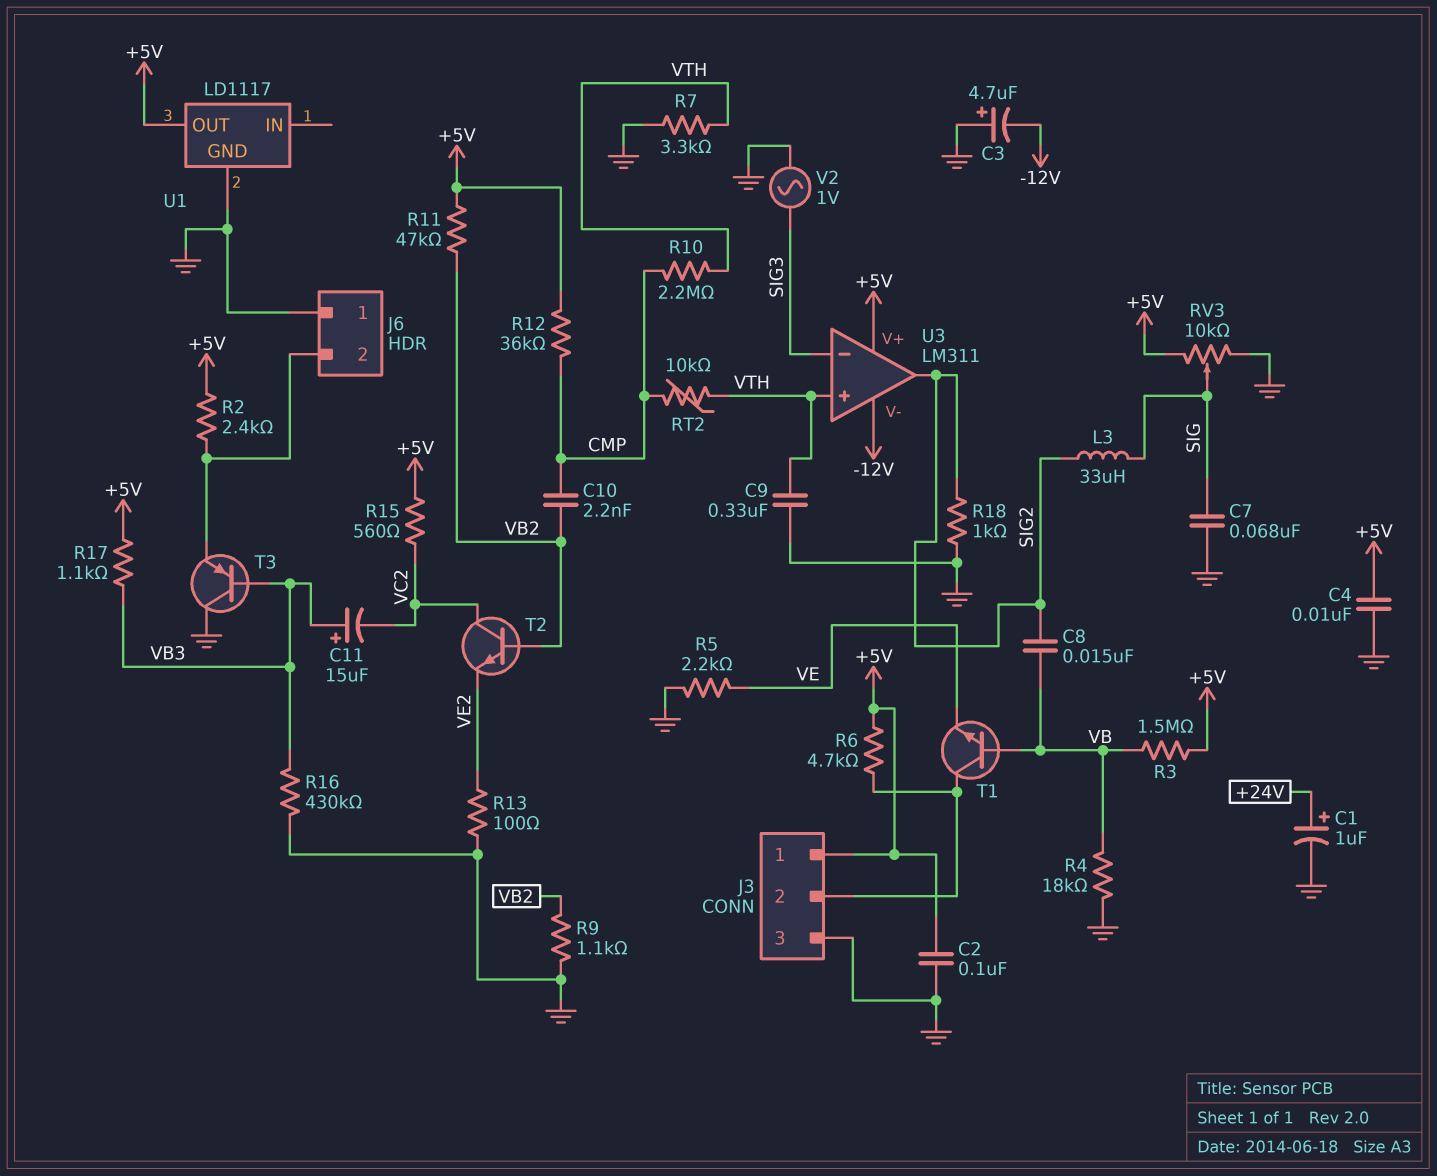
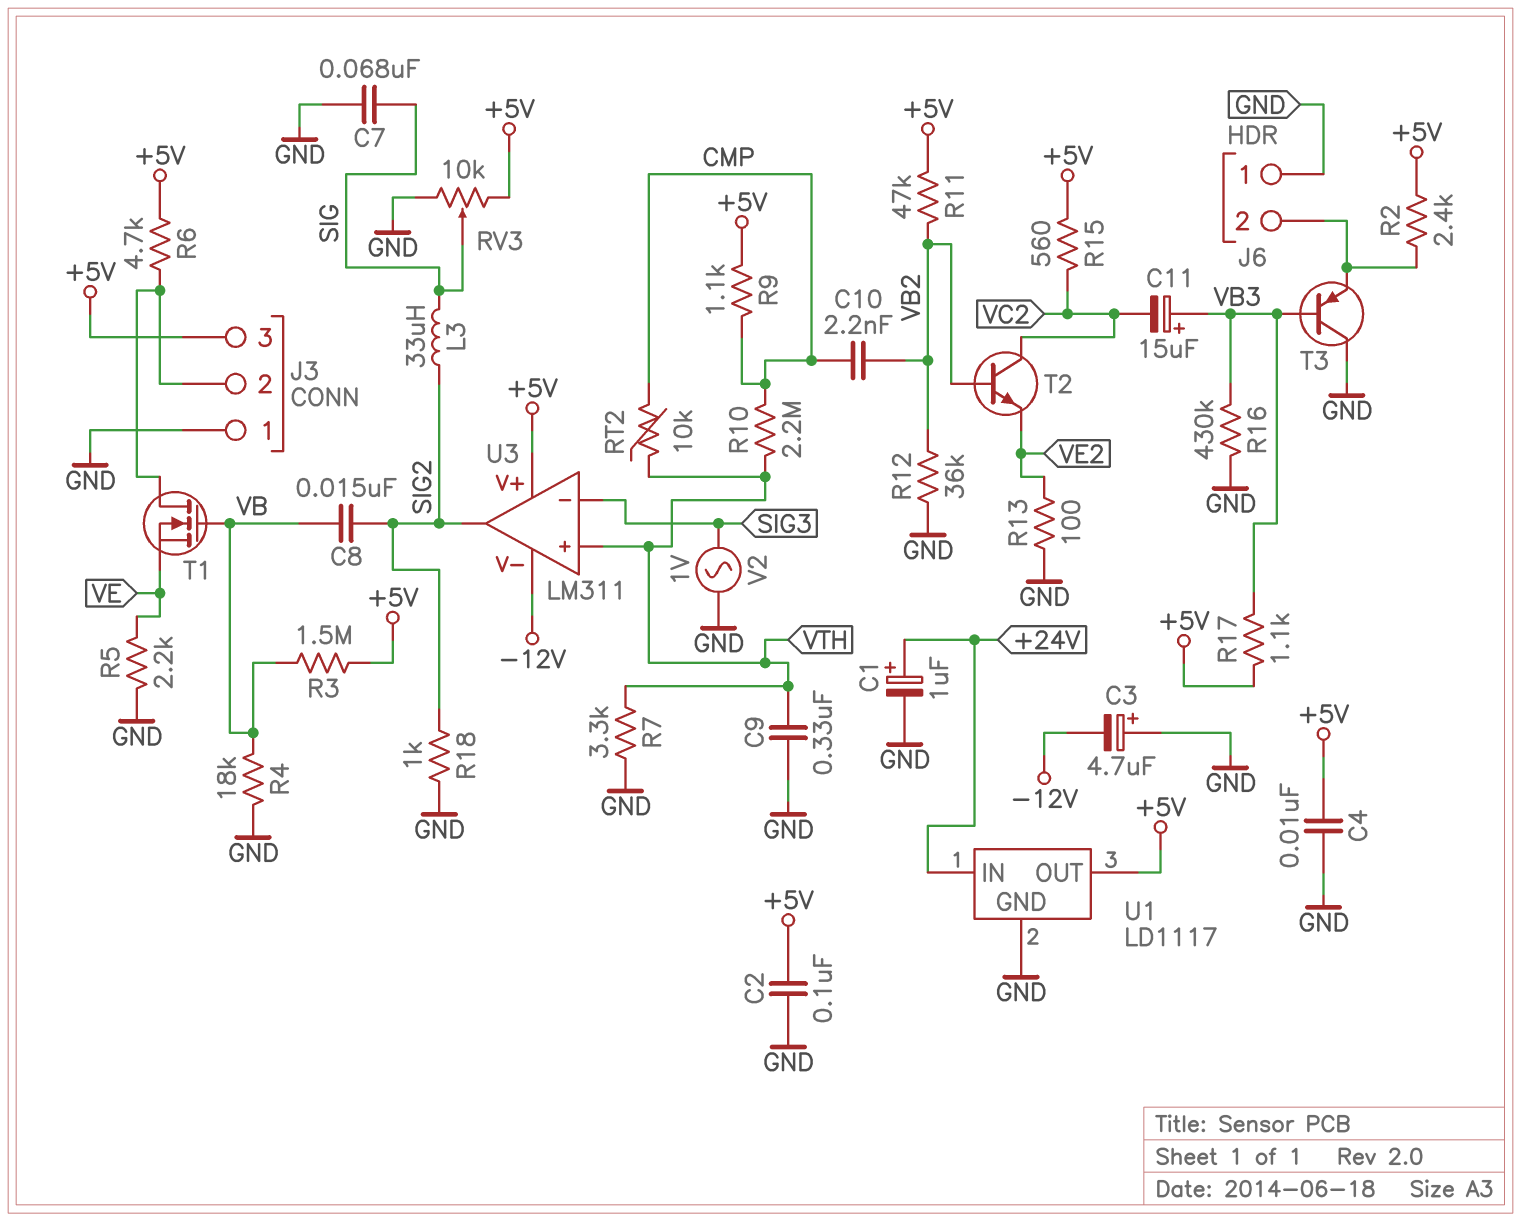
J3 pin 1: +5V -> GND
J3 pin 3: GND -> +5V
R9: 1.1k (GND, VB2) -> 1.1k (+5V, CMP)
R12: 36k (+5V, CMP) -> 36k (GND, VB2)
T1: NPN (B VB, C J3/2, E VE) -> NMOS (G VB, D J3/2, S VE)
U1 pin IN: none -> +24V

